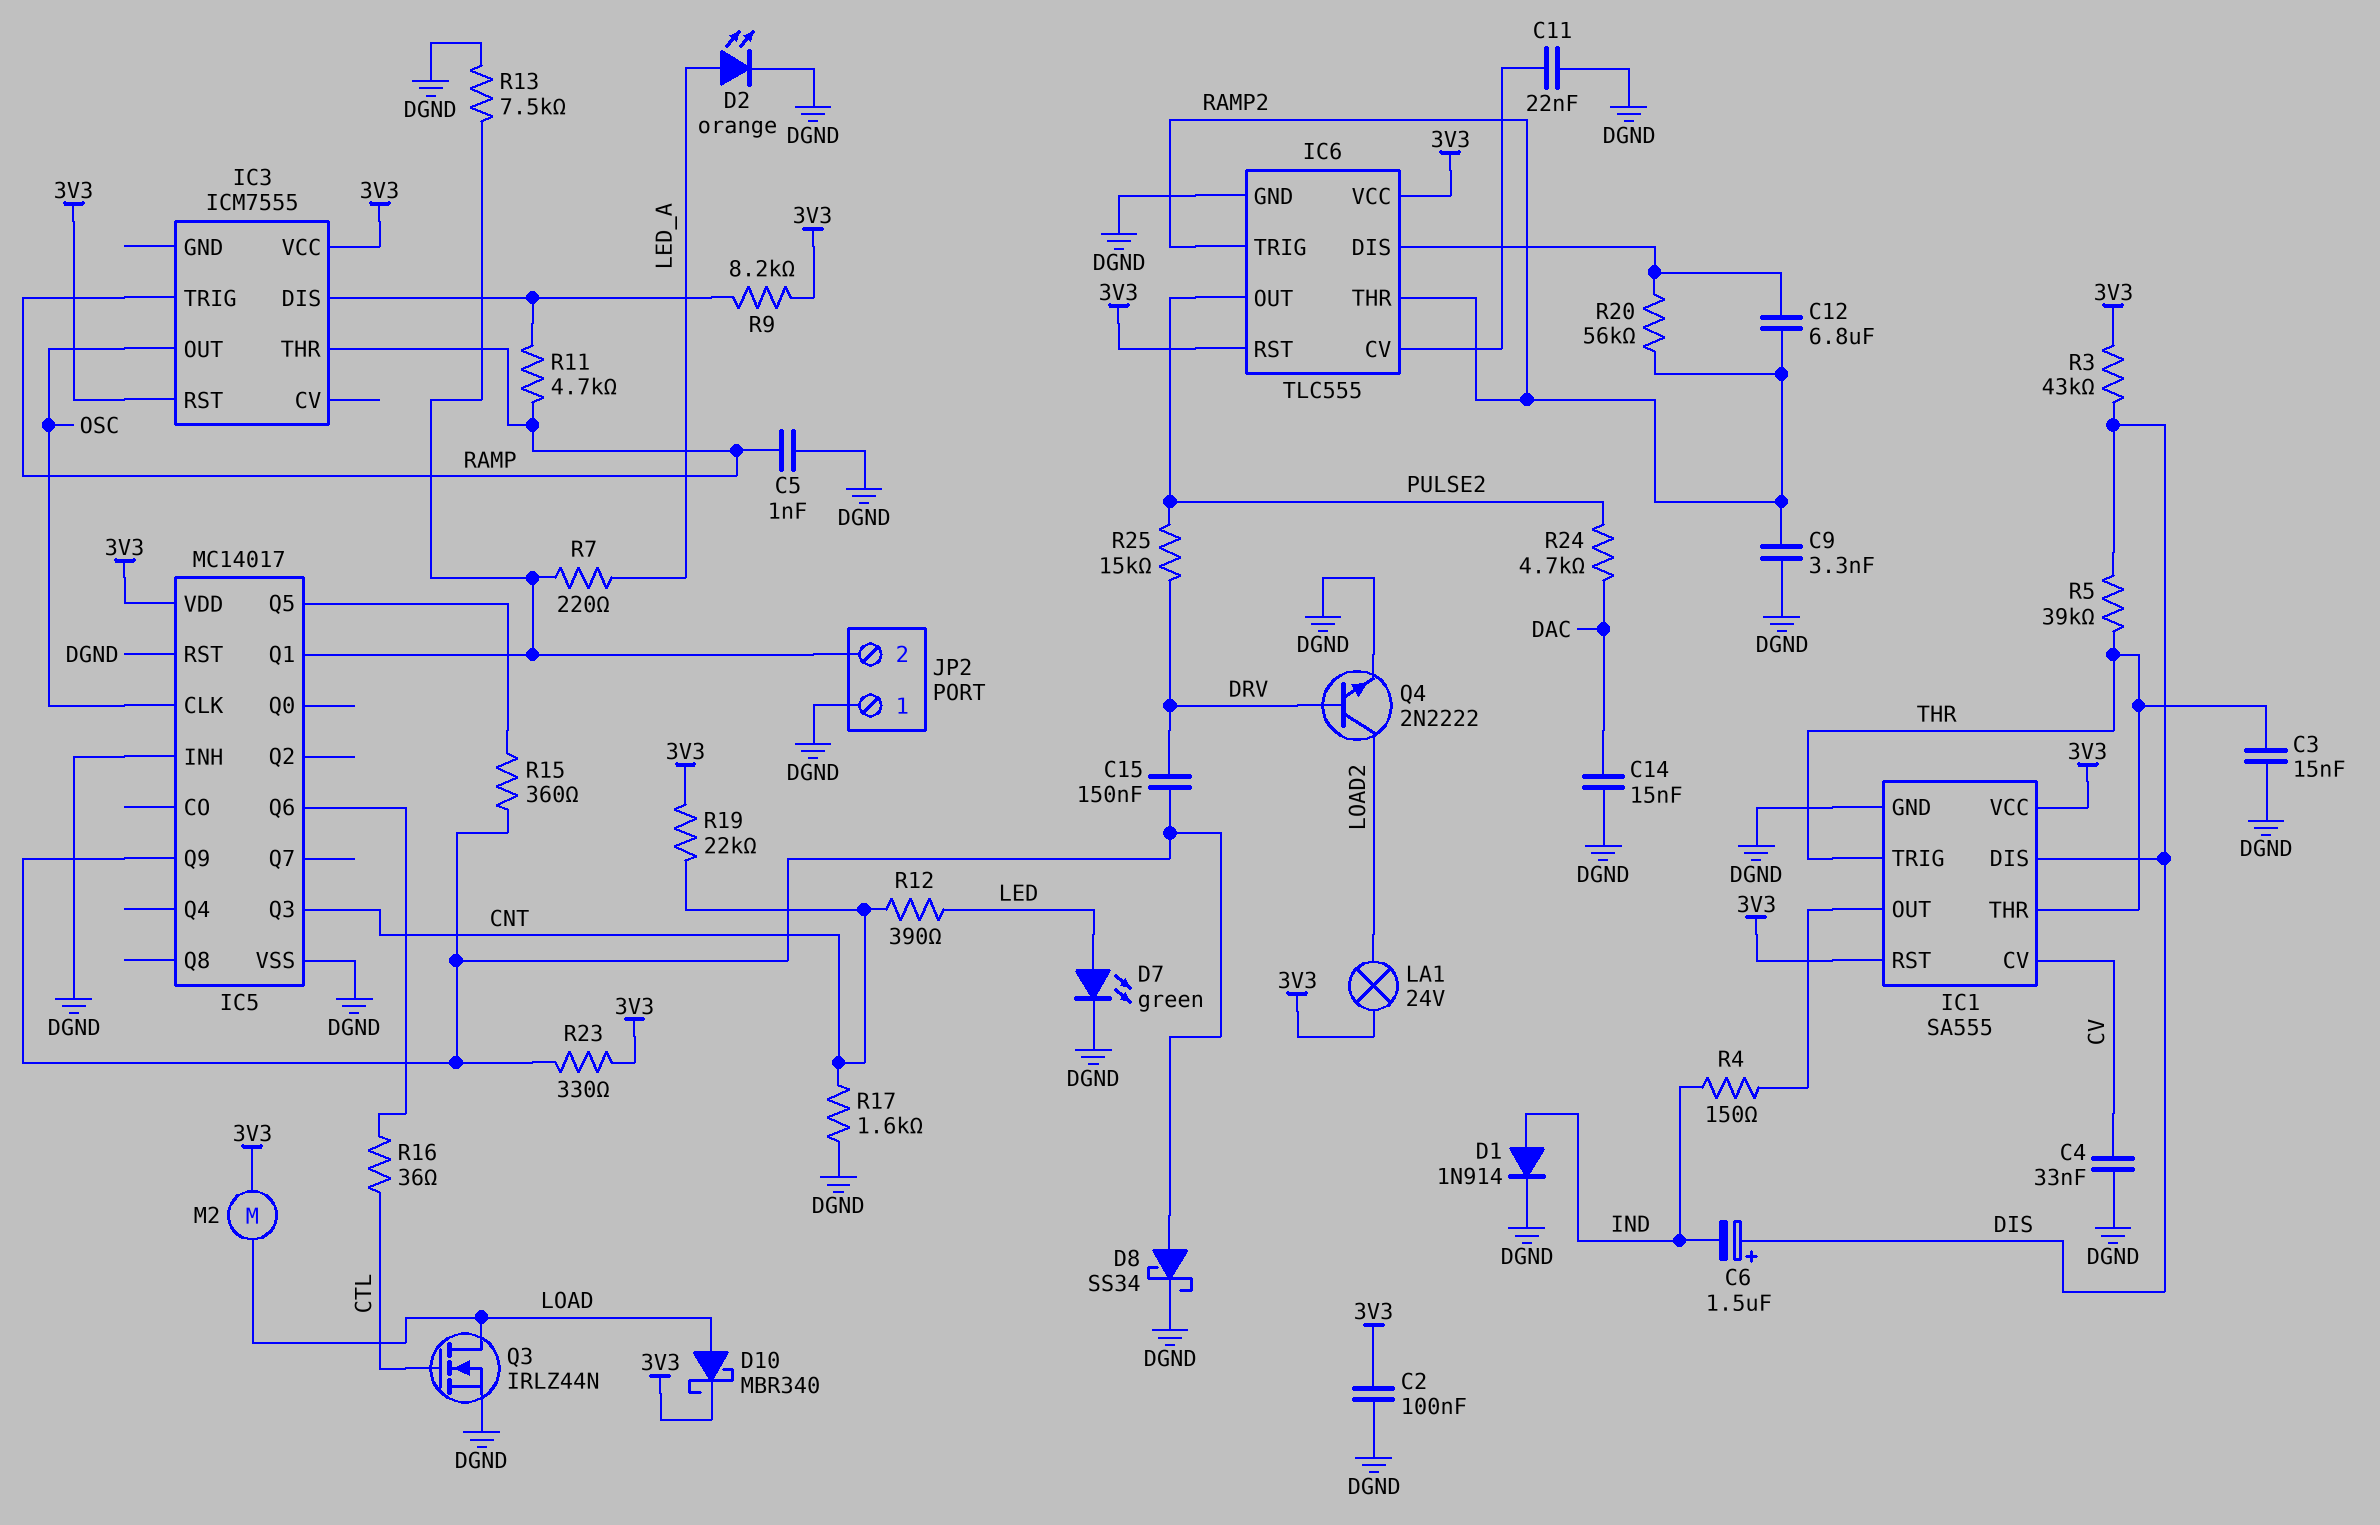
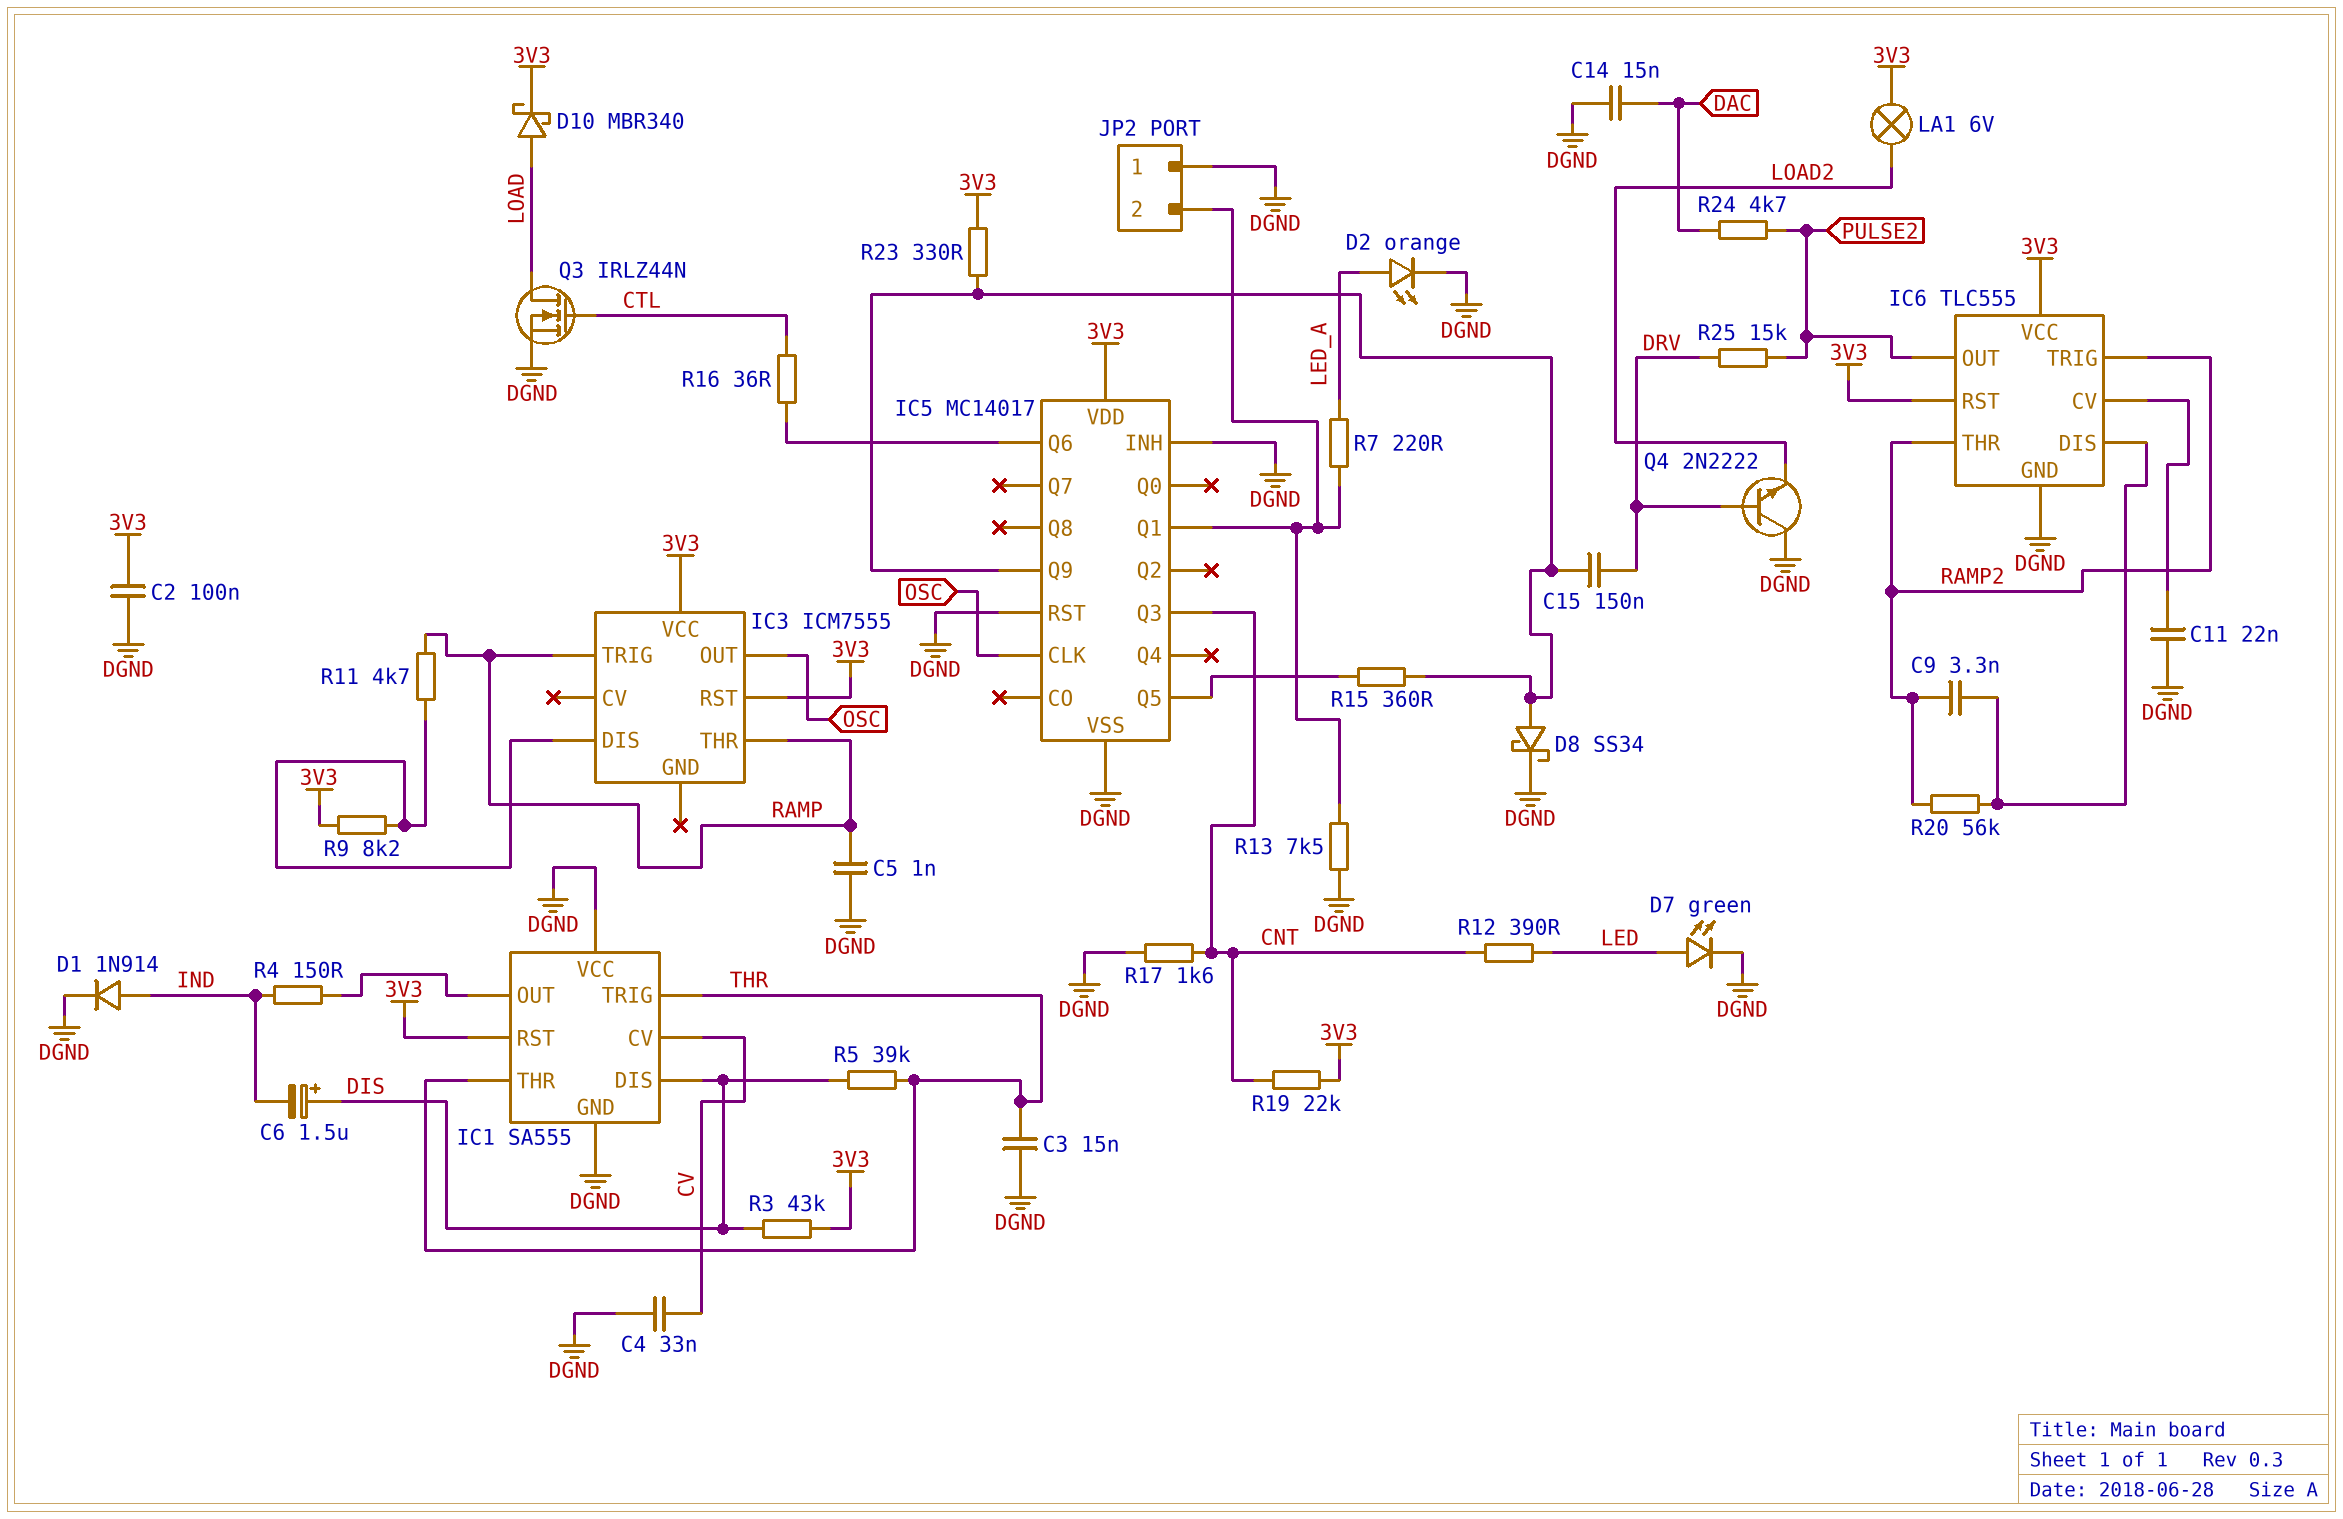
C9: 3.3nF (DGND, RAMP2) -> 3.3nF (IC6/DIS, RAMP2)
C12: 6.8uF (IC6/DIS, RAMP2) -> none
IC1 pin VCC: 3V3 -> DGND
LA1: lamp 24V (3V3, LOAD2) -> lamp 6V (3V3, LOAD2)
M2: motor (3V3, LOAD) -> none
Q4: NPN 2N2222 (B DRV, C LOAD2, E DGND) -> NPN 2N2222 (B DRV, C DGND, E LOAD2)

